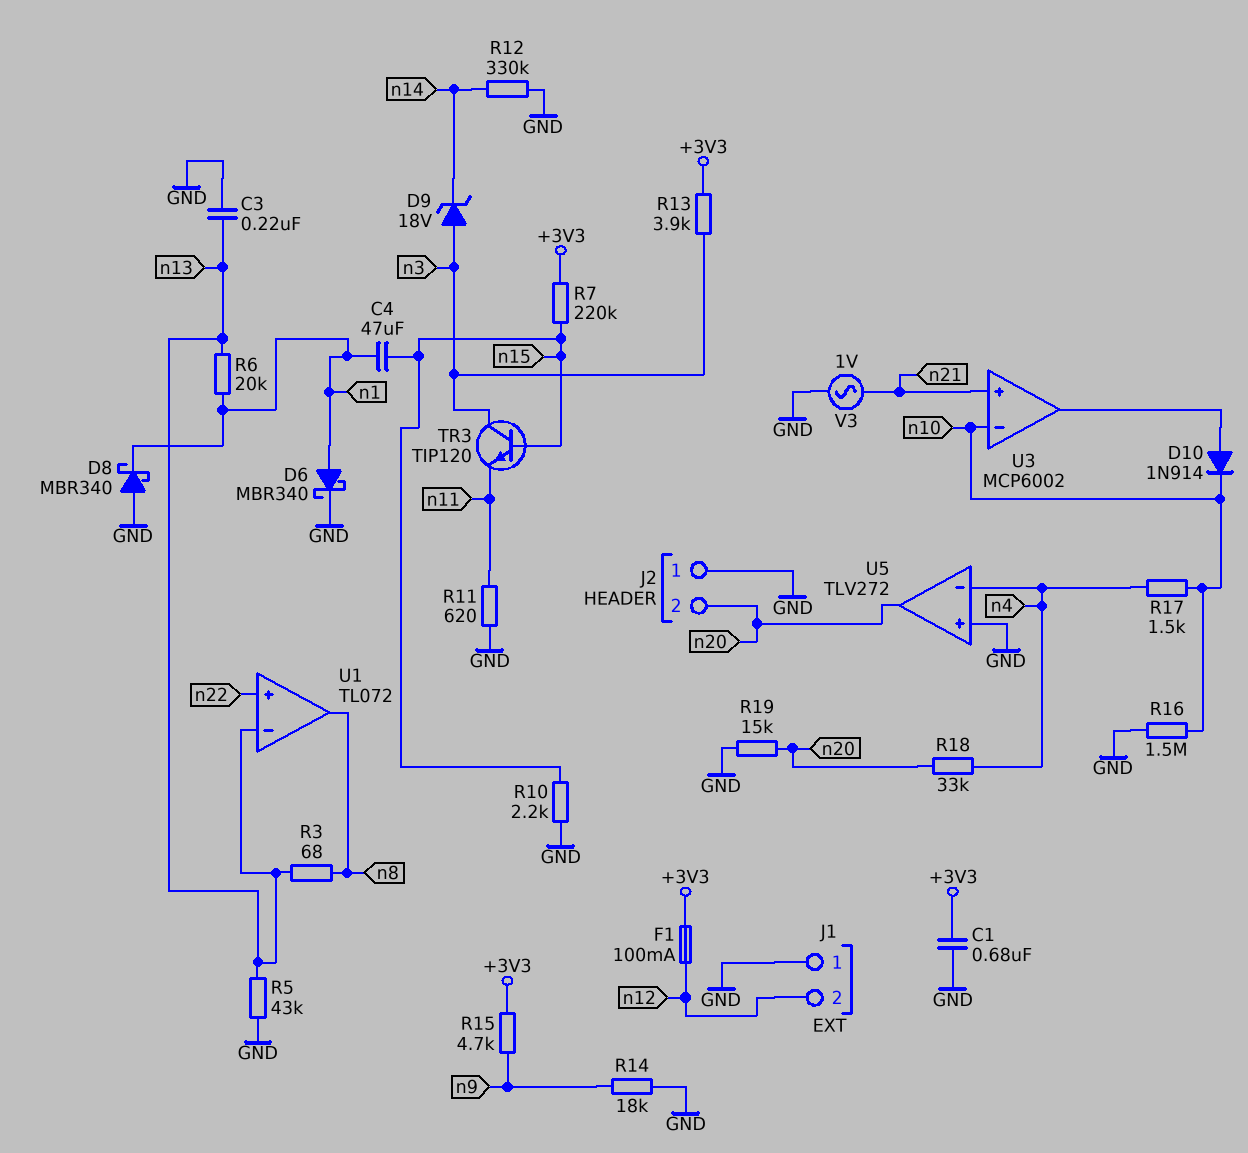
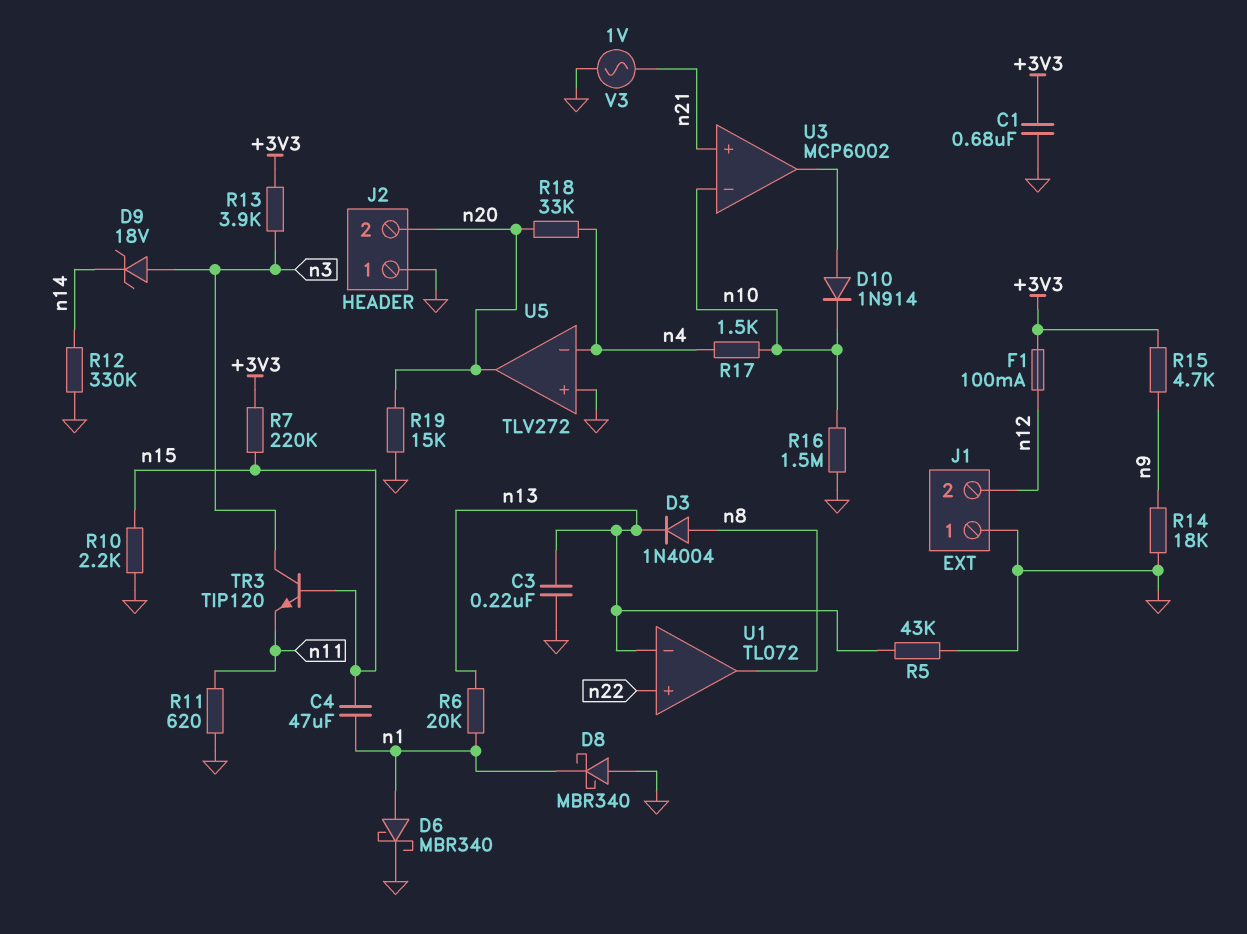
D3: none -> diode 1N4004 (A n8, K n13)
R3: 68 (n8, n13) -> none

